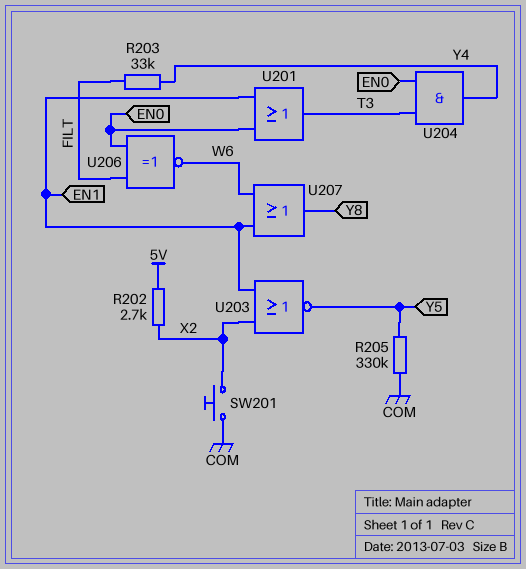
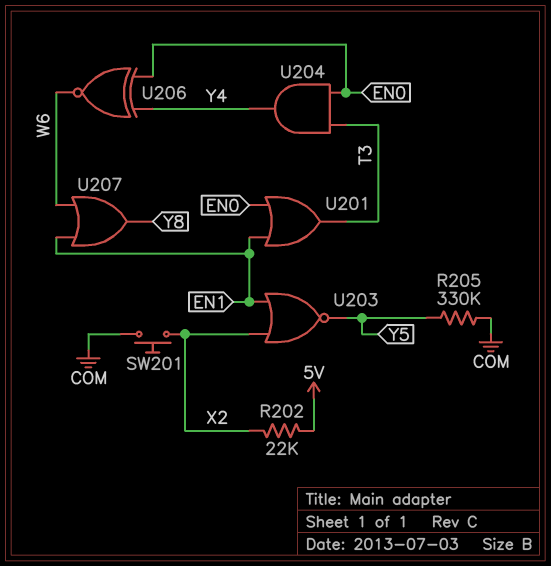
R202: 2.7k (5V, X2) -> 22k (5V, X2)
R203: 33k (FILT, Y4) -> none
U206: XNOR (in EN0, in FILT, out W6) -> XNOR (in EN0, in Y4, out W6)

